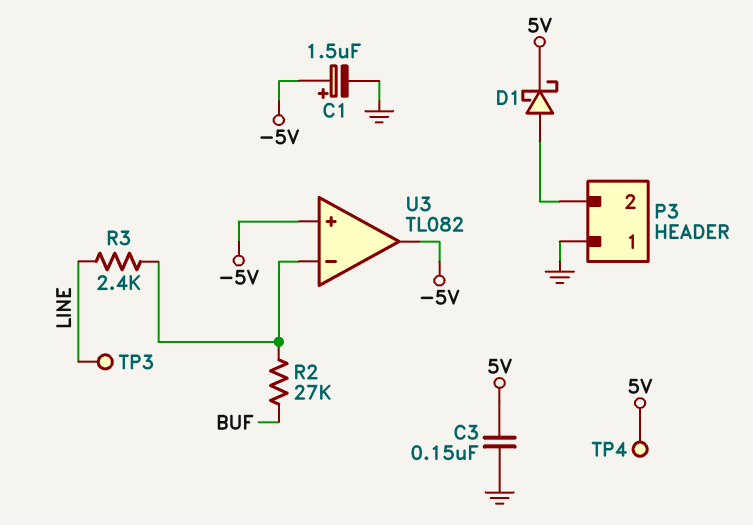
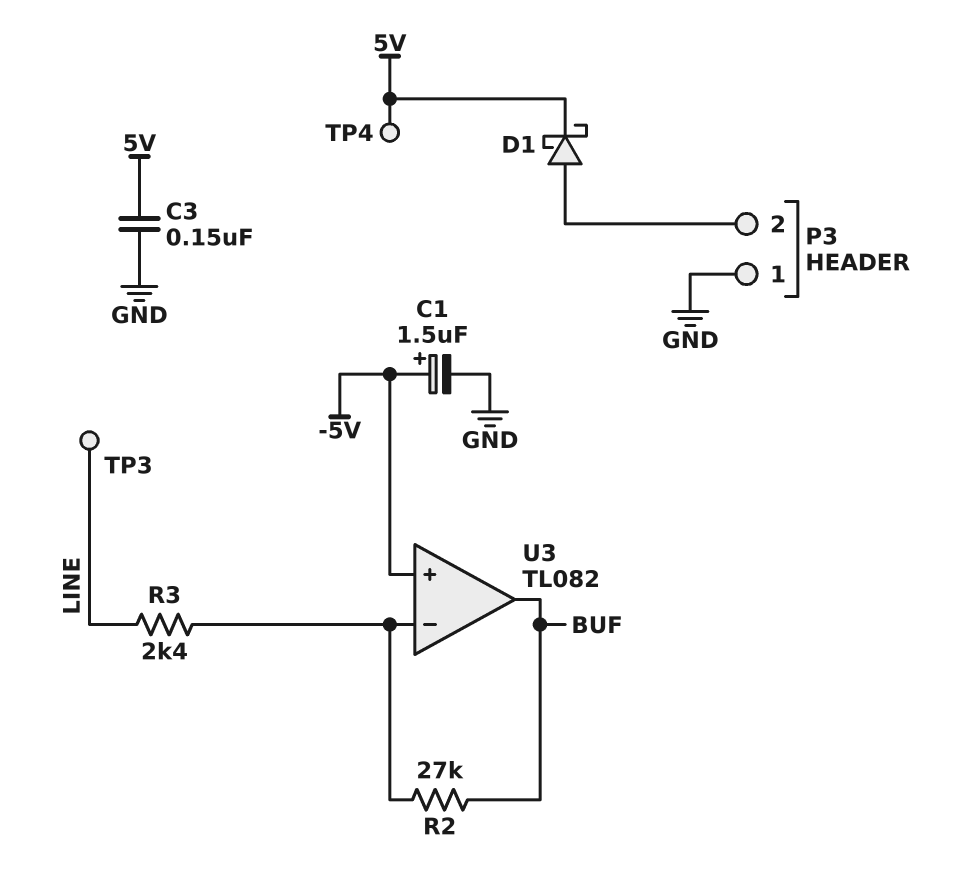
U3 pin out: -5V -> BUF

